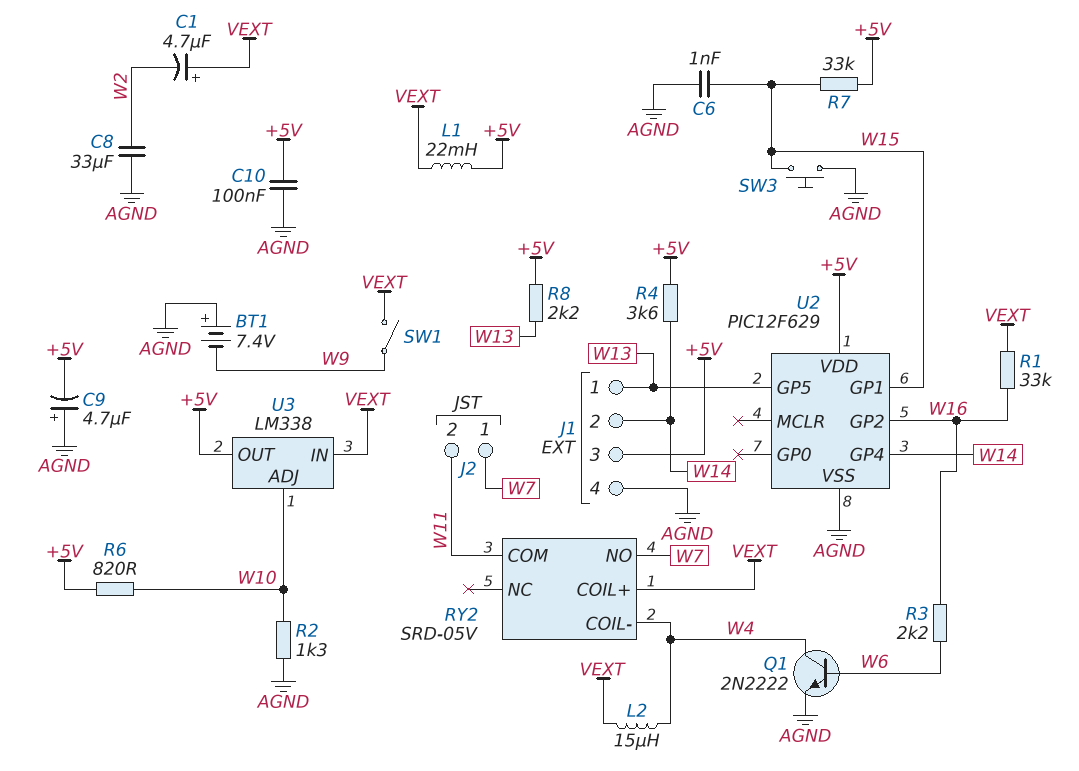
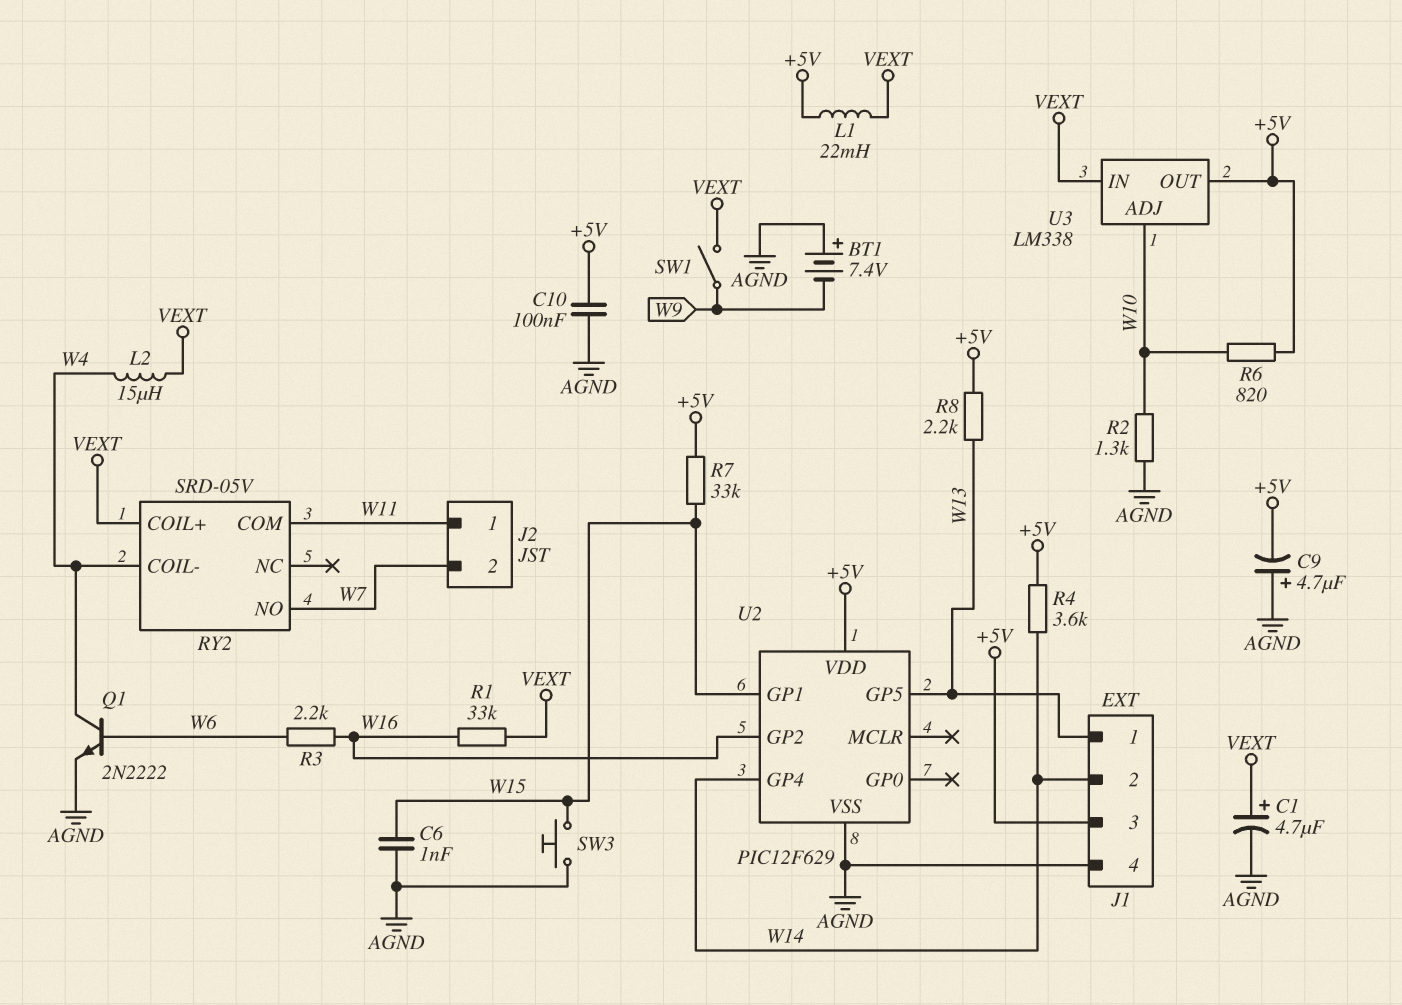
C1: 4.7uF (plus VEXT, minus W2) -> 4.7uF (plus VEXT, minus AGND)
C8: 33uF (AGND, W2) -> none
J2 pin 1: W7 -> W11
J2 pin 2: W11 -> W7

